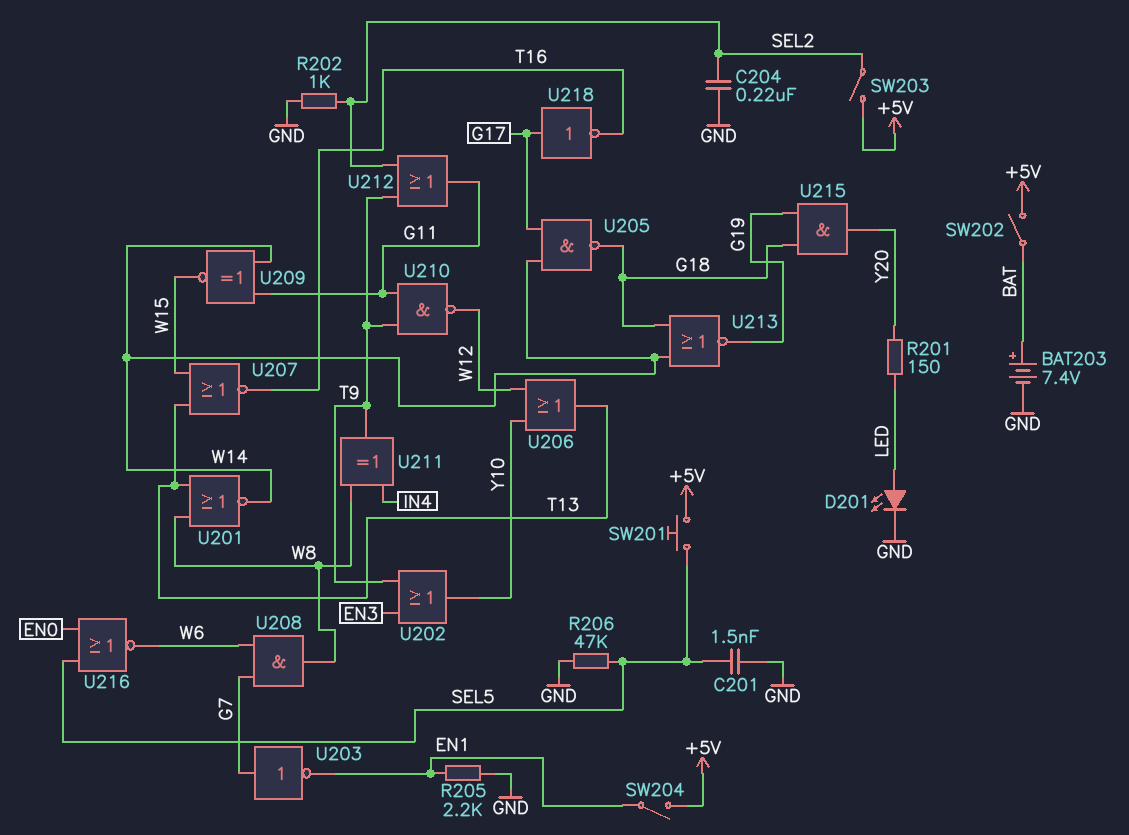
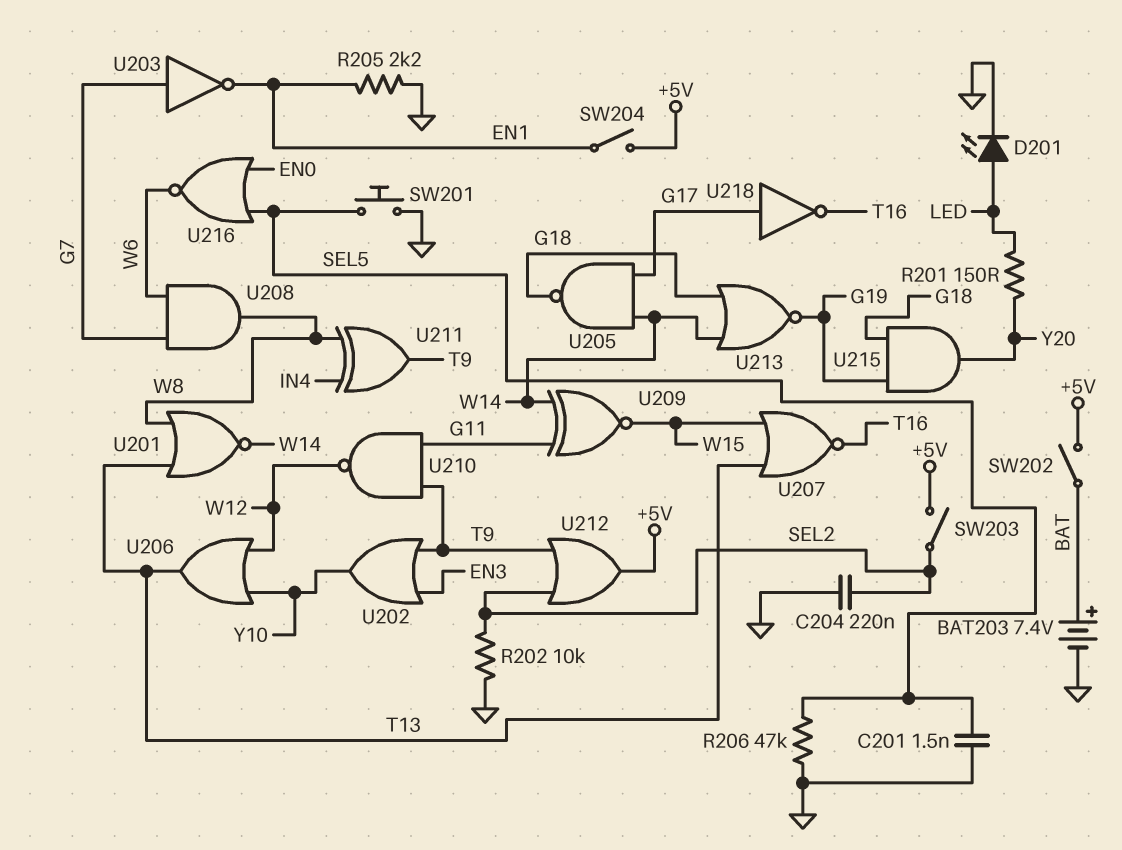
R202: 1k (GND, SEL2) -> 10k (GND, SEL2)
SW201: button (+5V, SEL5) -> button (GND, SEL5)
U212: OR (in SEL2, in T9, out G11) -> OR (in SEL2, in T9, out +5V)

